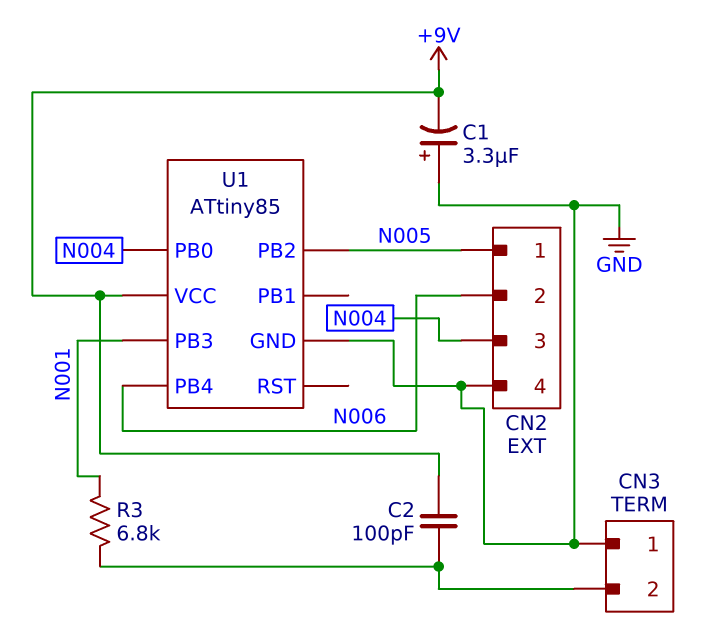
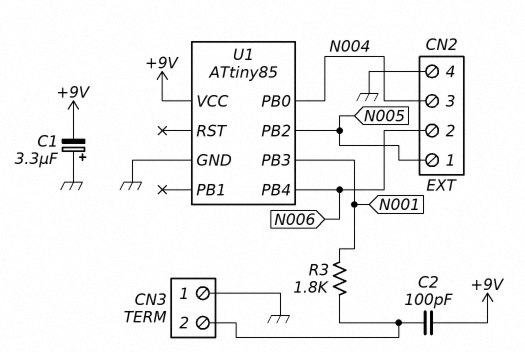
R3: 6.8k (CN3/2, N001) -> 1.8k (CN3/2, N001)

